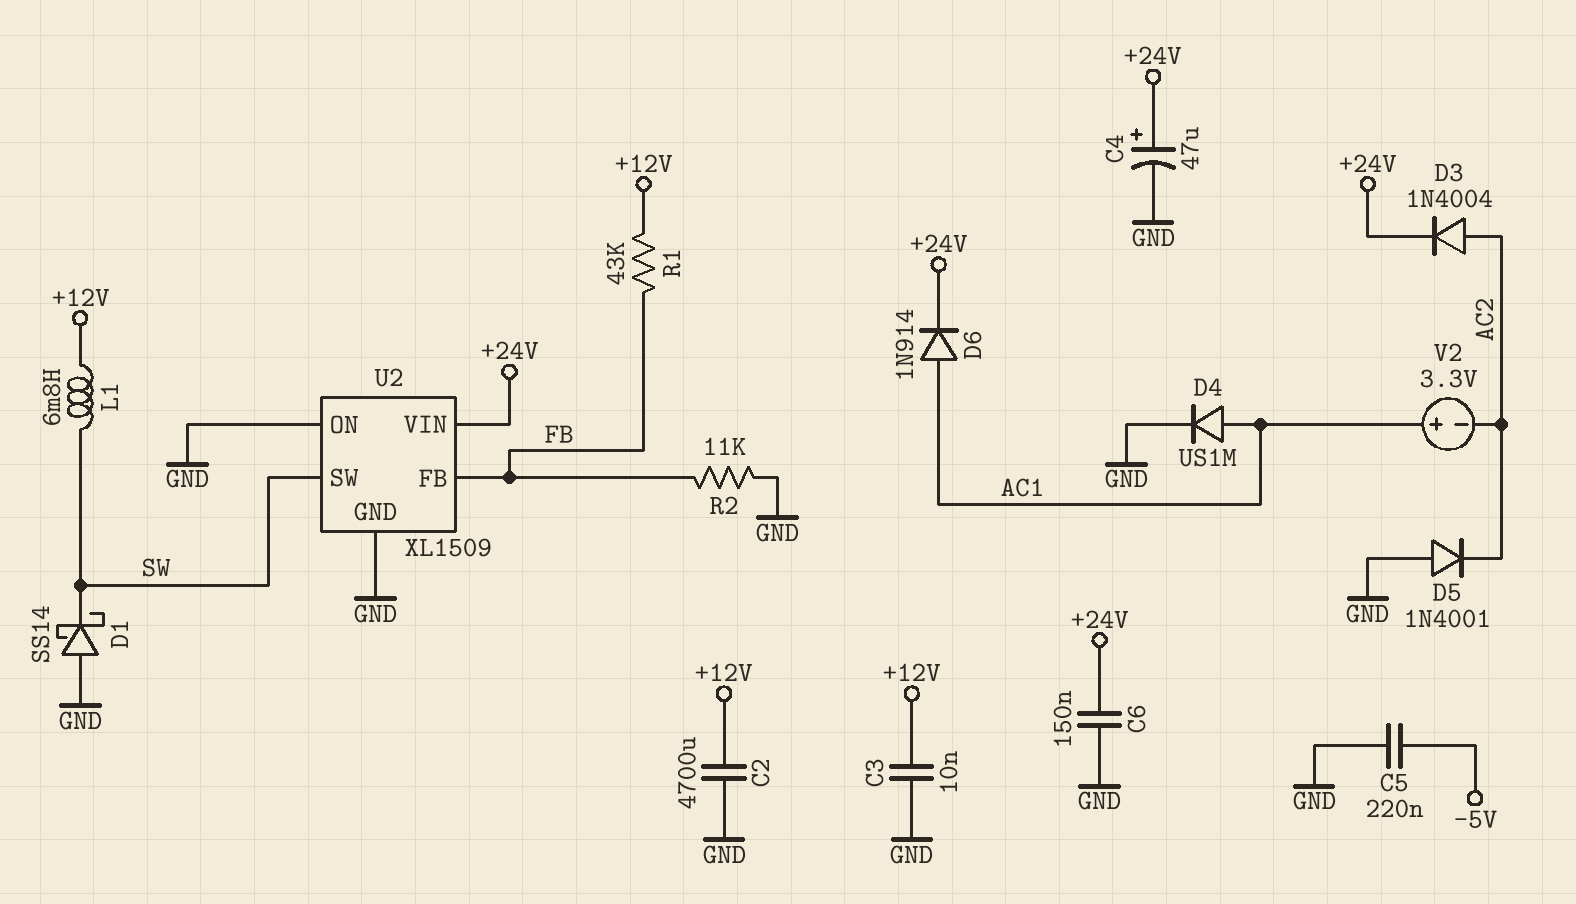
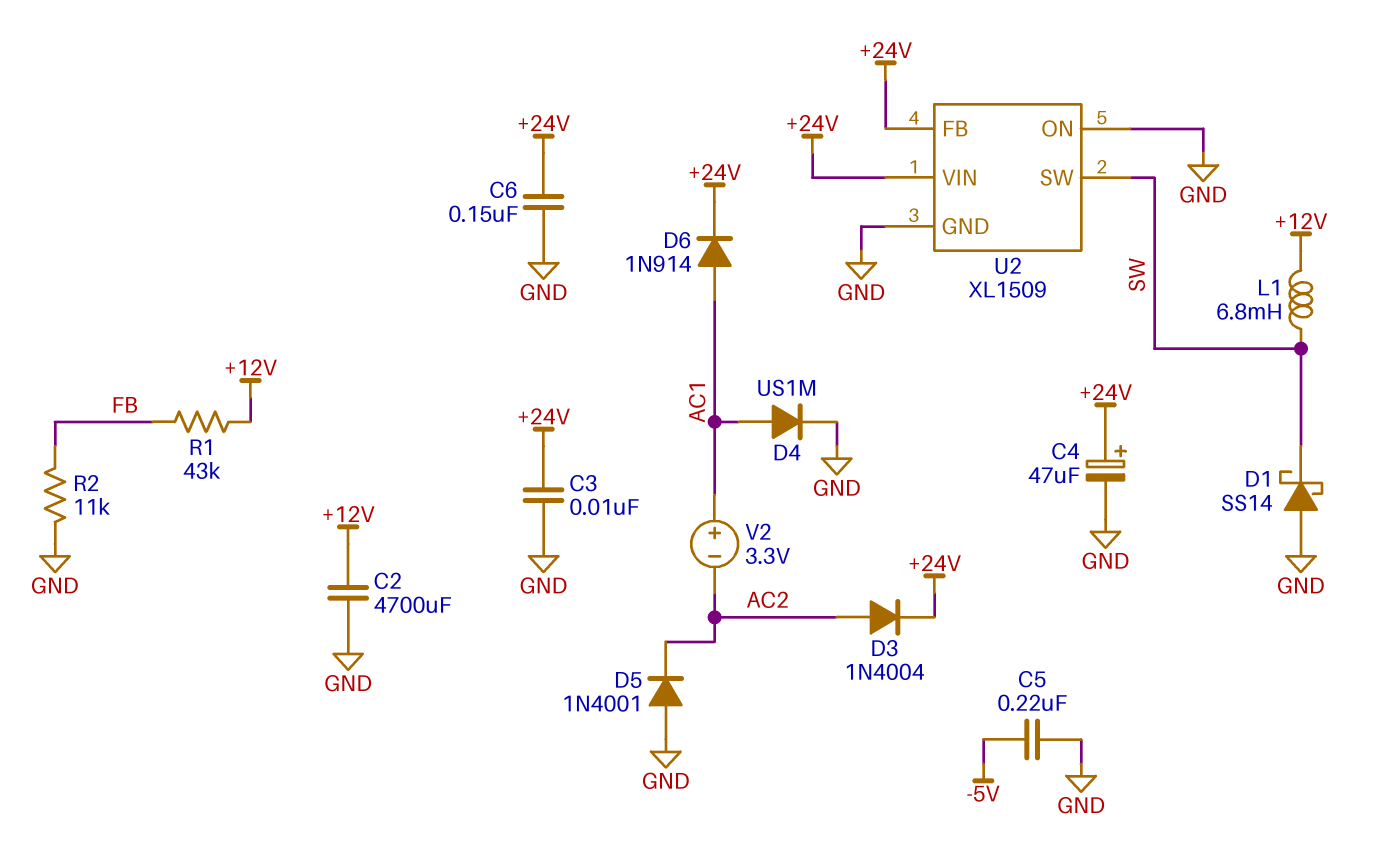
C3: 10nF (+12V, GND) -> 10nF (+24V, GND)
U2 pin FB: FB -> +24V

